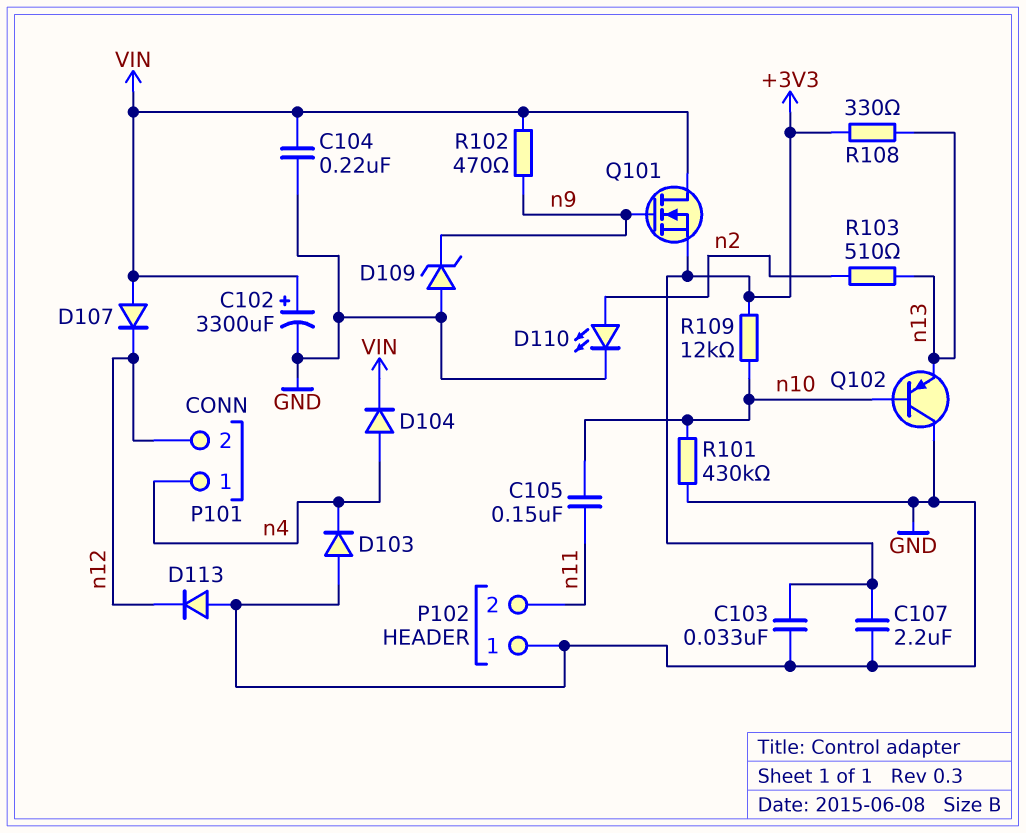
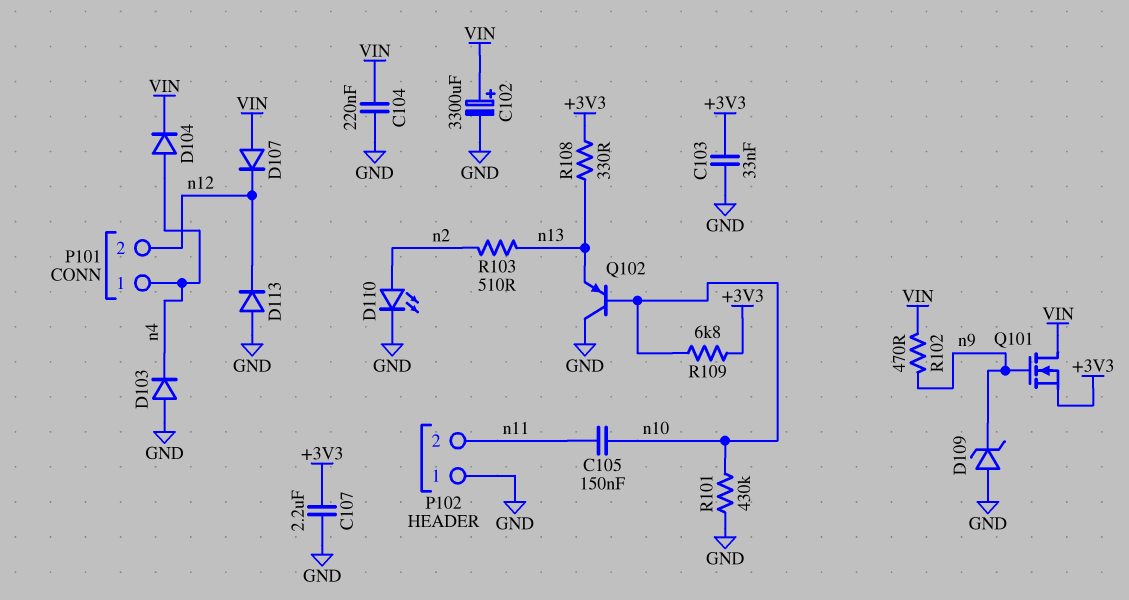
R109: 12k (+3V3, n10) -> 6.8k (+3V3, n10)

